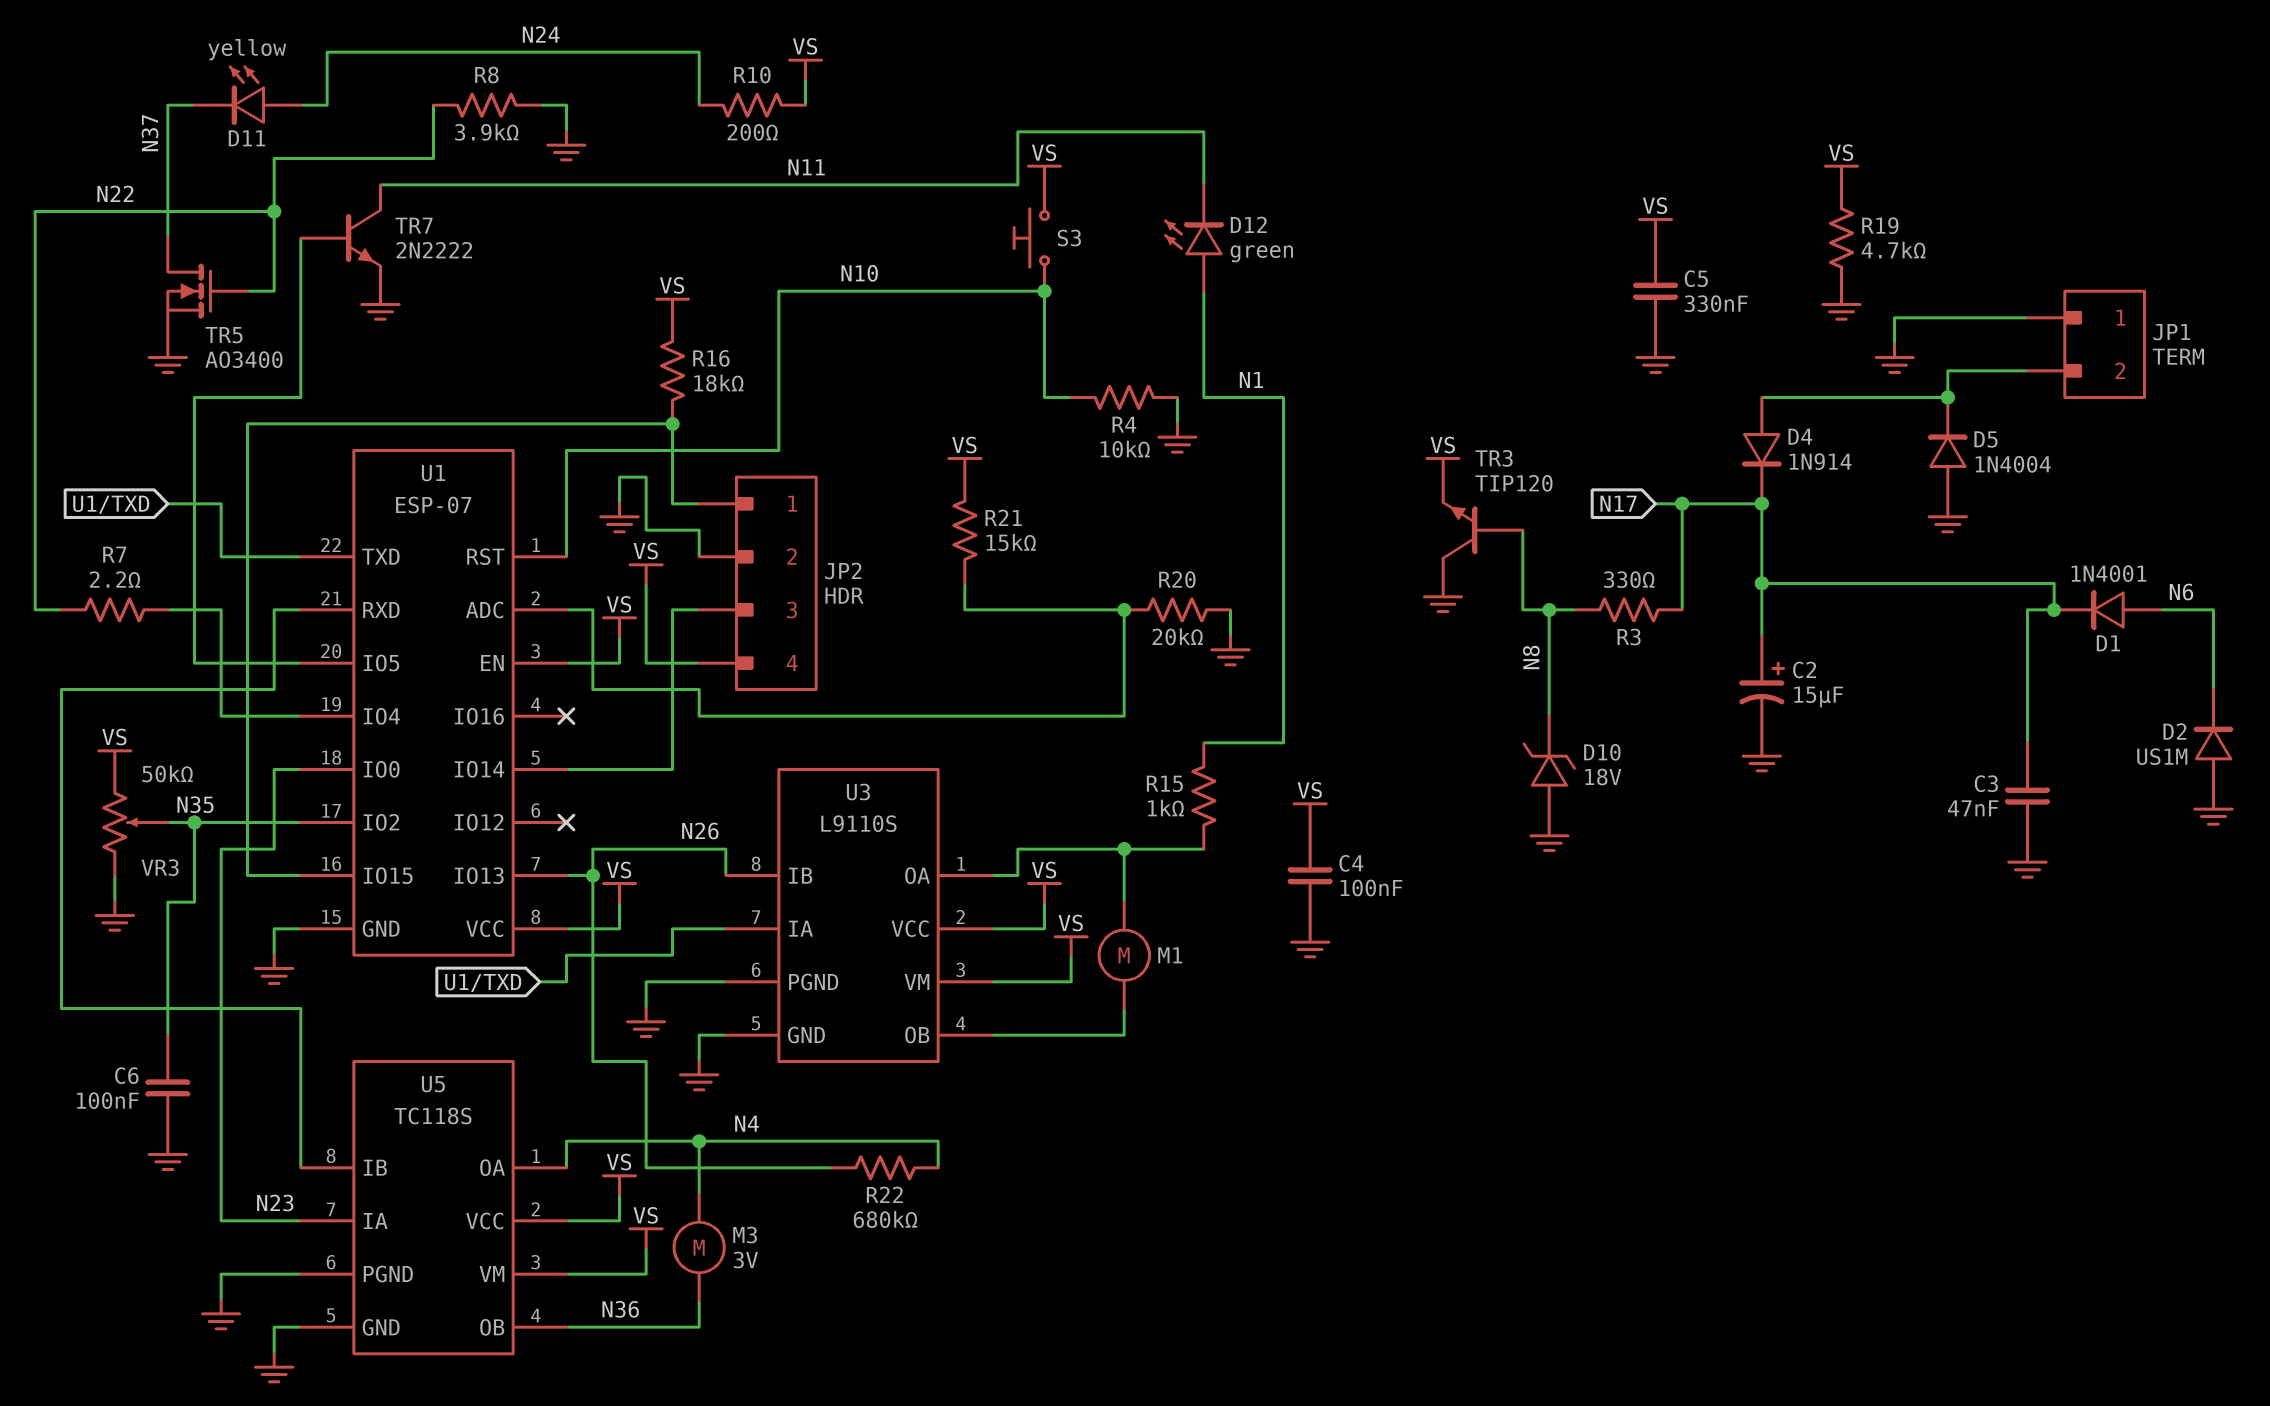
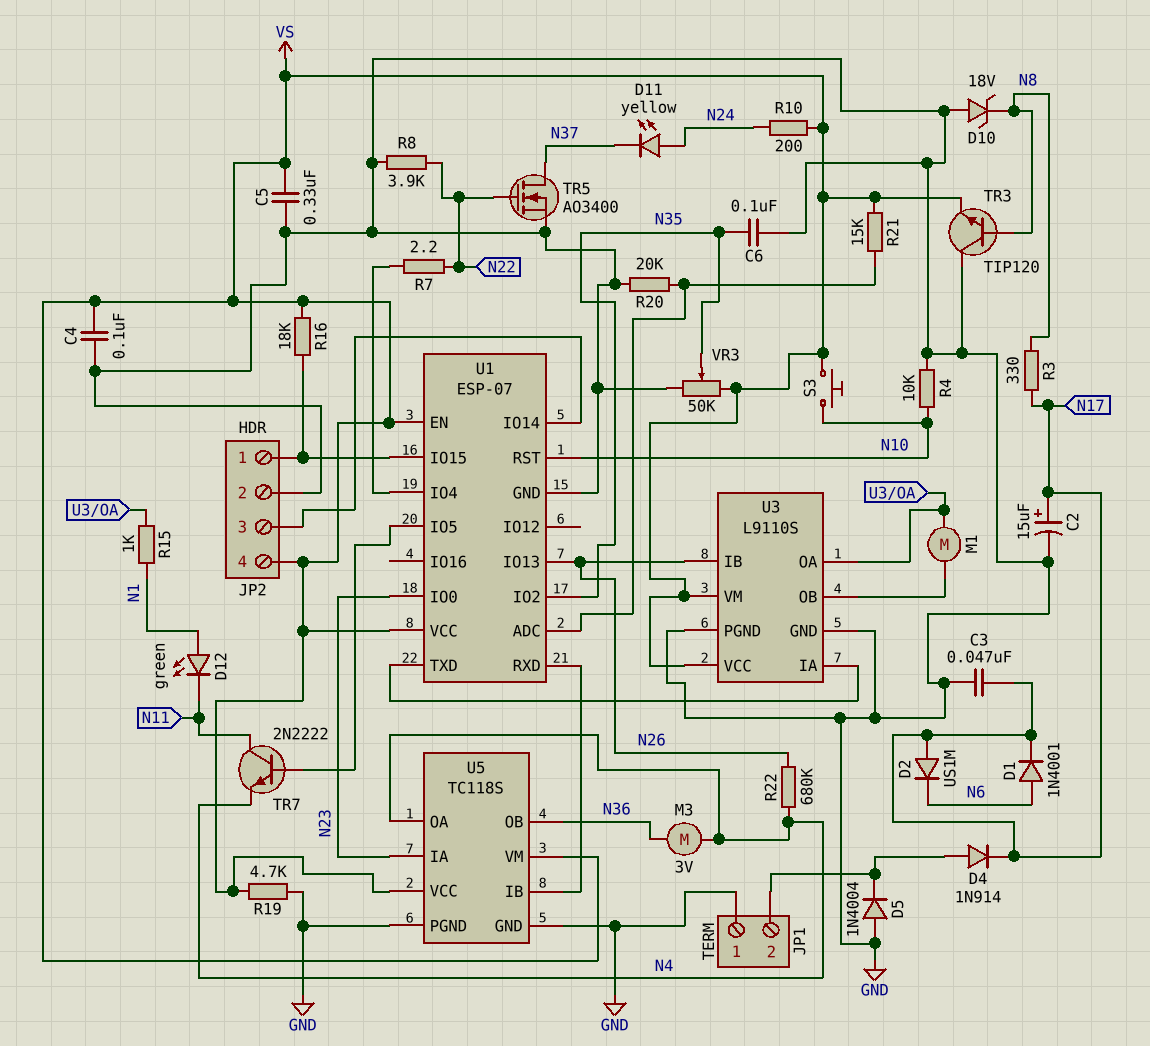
D2: diode US1M (A GND, K N6) -> diode US1M (A N17, K N6)
TR7: NPN 2N2222 (B U1/IO5, C N11, E GND) -> NPN 2N2222 (B U1/IO5, C N11, E N4)

